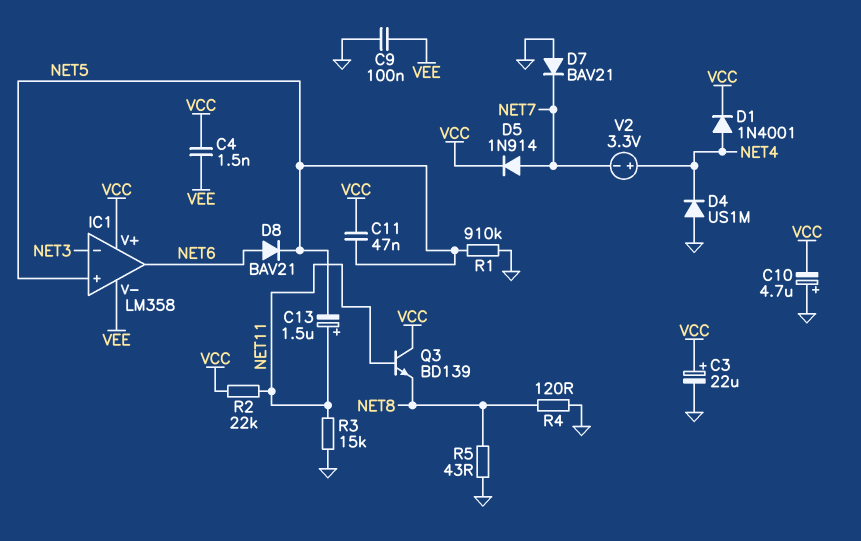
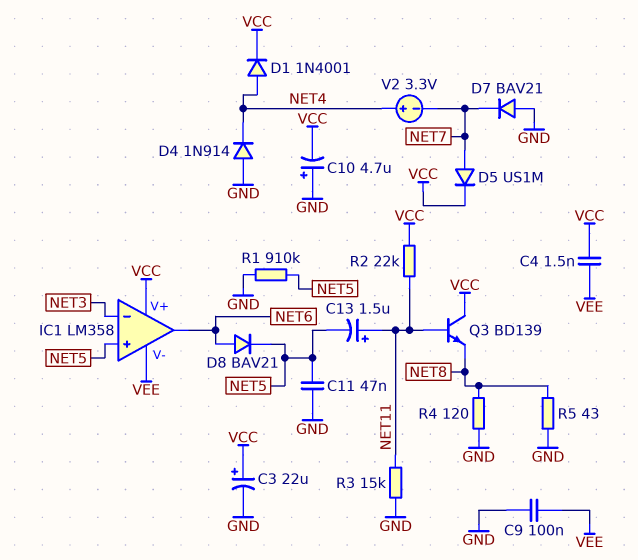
C11: 47nF (NET5, VCC) -> 47nF (GND, NET5)
D4: diode US1M (A GND, K NET4) -> diode 1N914 (A GND, K NET4)
D5: diode 1N914 (A NET7, K VCC) -> diode US1M (A NET7, K VCC)

